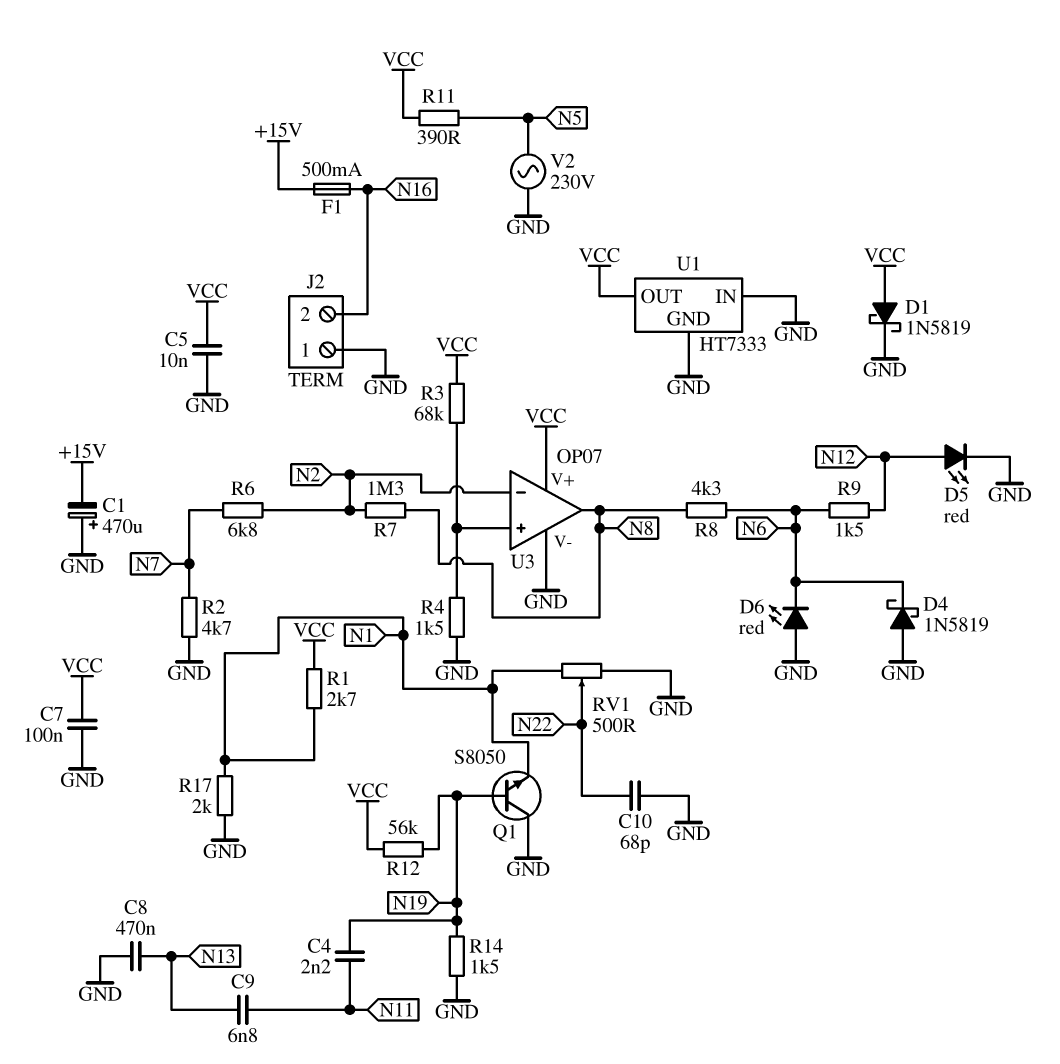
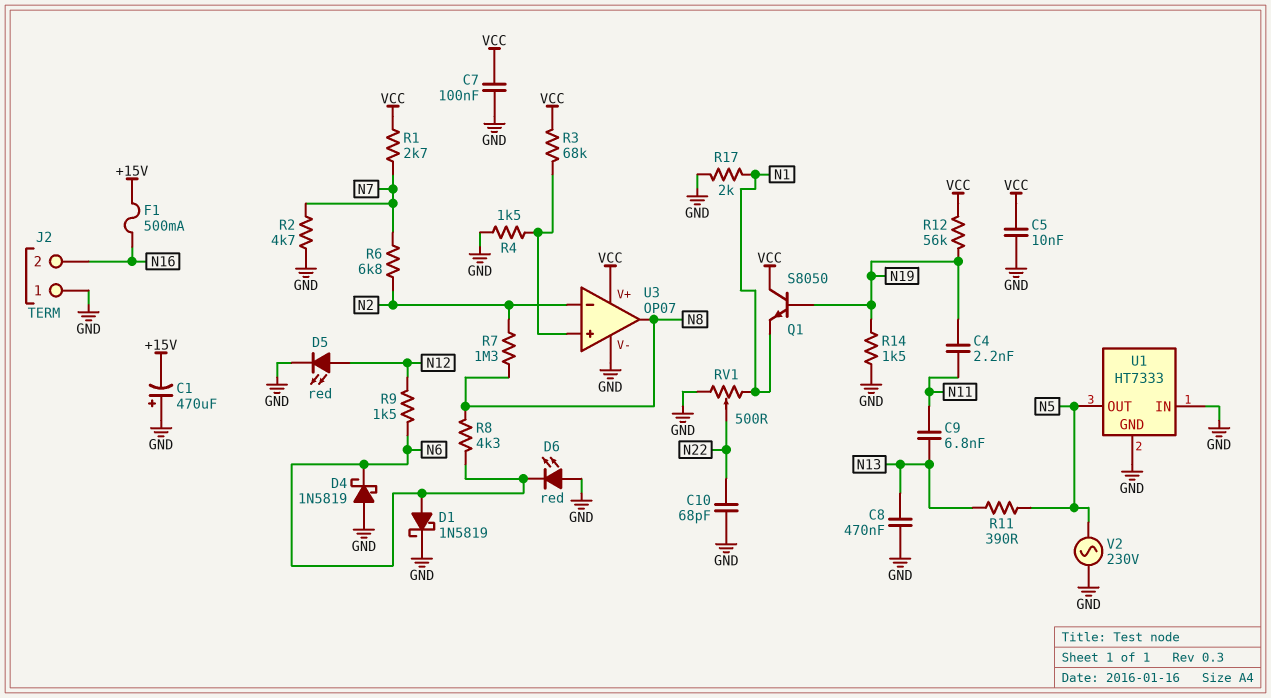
D1: schottky 1N5819 (A VCC, K GND) -> schottky 1N5819 (A N6, K GND)
Q1: NPN S8050 (B N19, C GND, E N1) -> NPN S8050 (B N19, C VCC, E N1)
R1: 2.7k (N1, VCC) -> 2.7k (N7, VCC)
R11: 390 (N5, VCC) -> 390 (N5, N13)
U1 pin OUT: VCC -> N5

